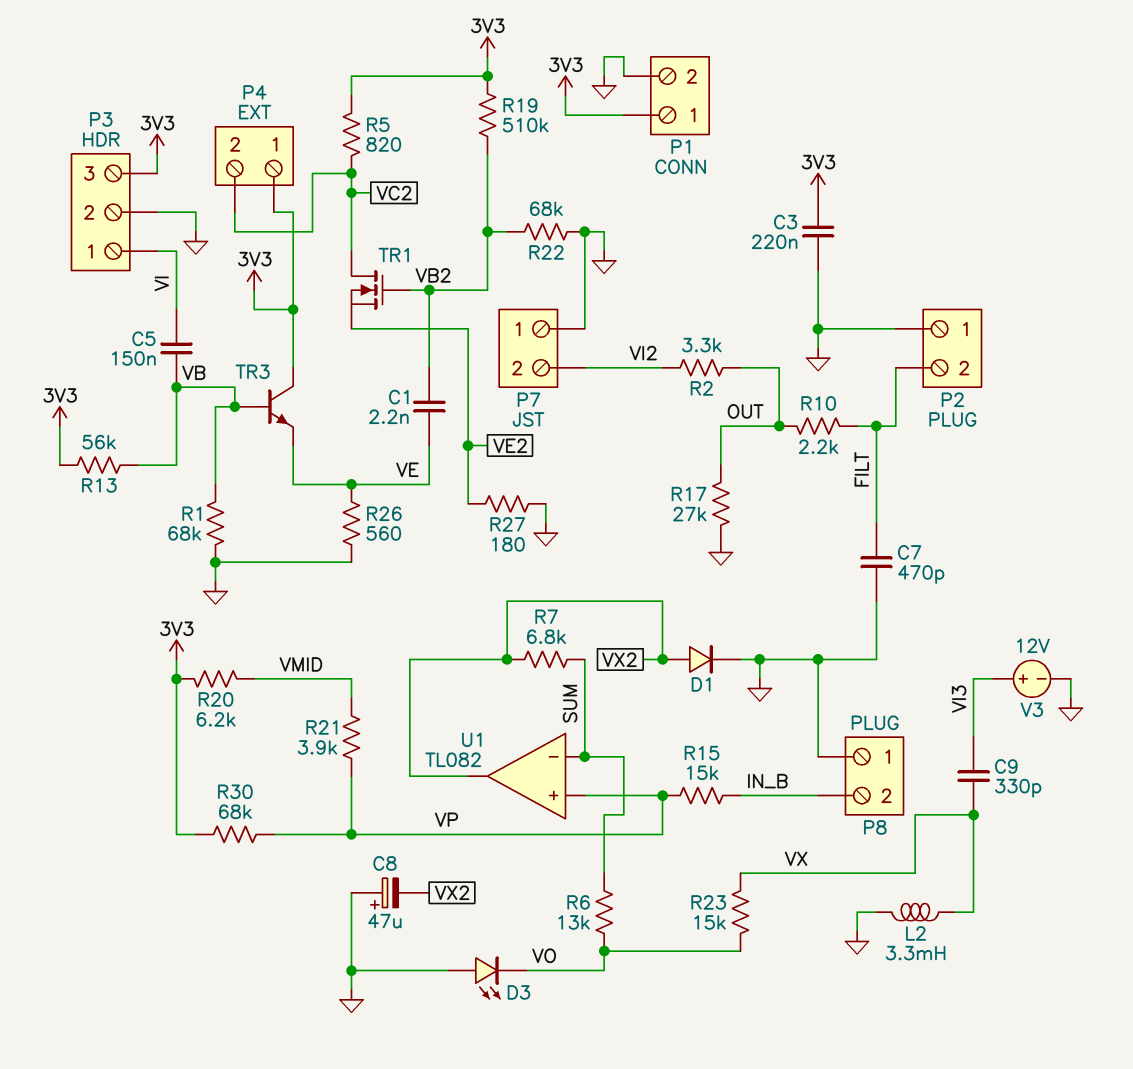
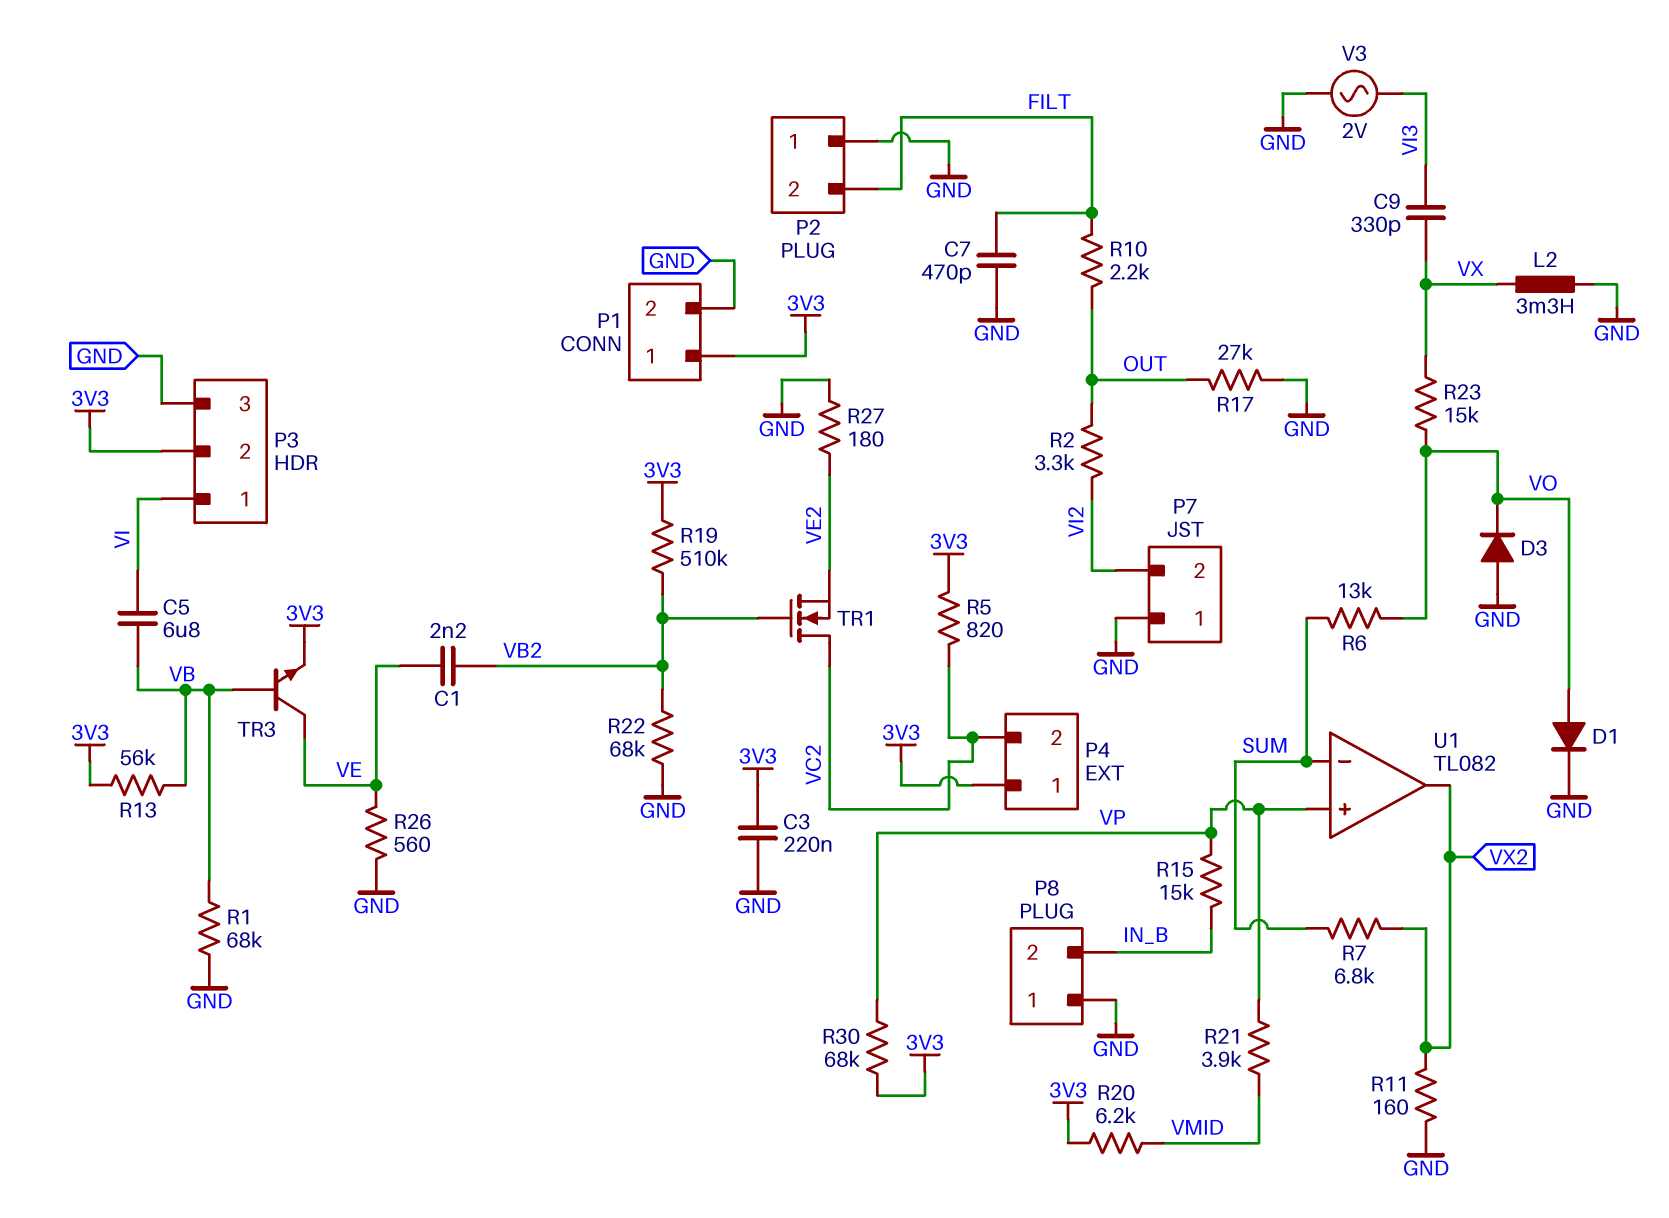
C5: 150nF (VB, VI) -> 6.8uF (VB, VI)
C8: 47uF (plus GND, minus VX2) -> none
D1: diode (A VX2, K GND) -> diode (A VO, K GND)
D3: LED (A GND, K VO) -> diode (A GND, K VO)
P3 pin 2: GND -> 3V3
P3 pin 3: 3V3 -> GND
R11: none -> 160 (GND, VX2)
TR3: NPN (B VB, C 3V3, E VE) -> NPN (B VB, C VE, E 3V3)
V3: 12V (plus VI3, minus GND) -> AC 2V (GND, VI3)

